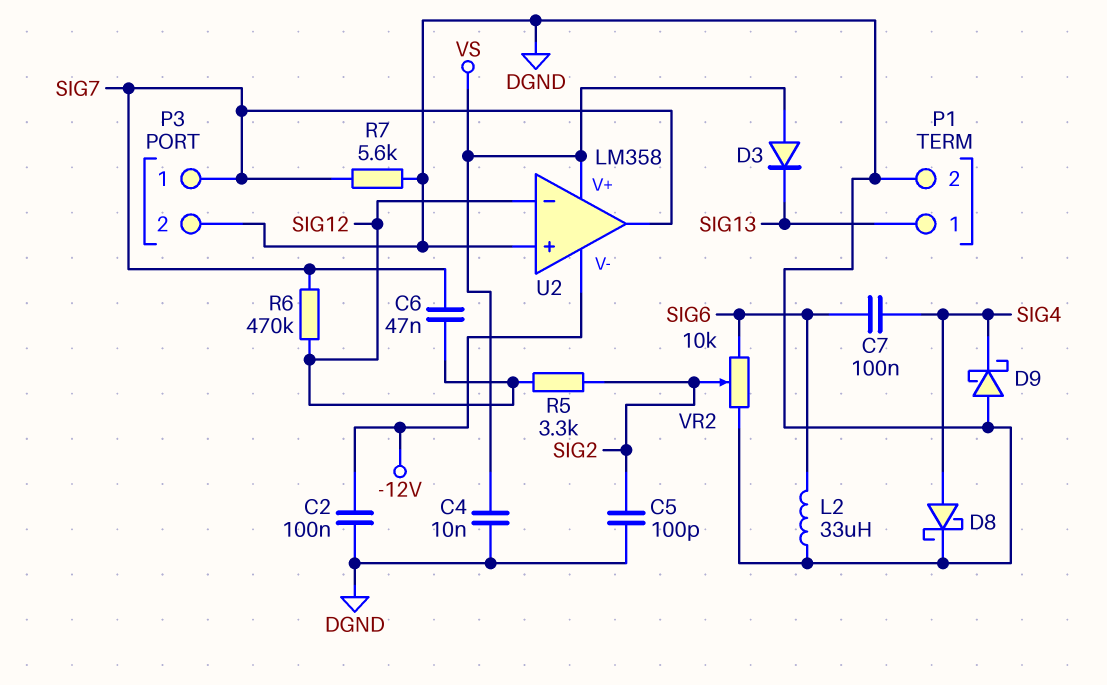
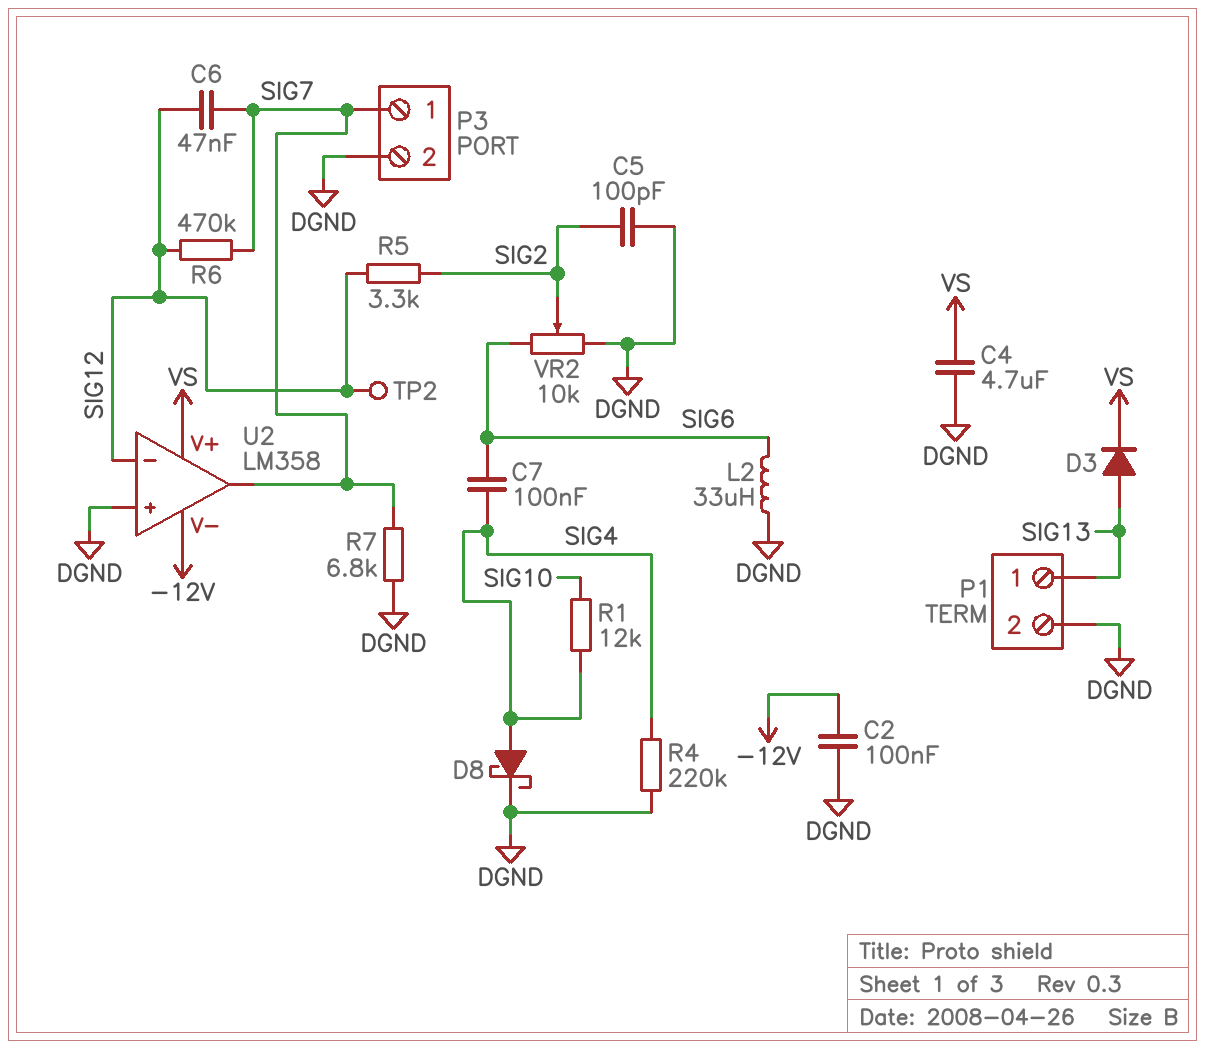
C4: 10nF (DGND, VS) -> 4.7uF (DGND, VS)
D3: diode (A VS, K SIG13) -> diode (A SIG13, K VS)
D9: schottky (A DGND, K SIG4) -> none
R1: none -> 12k (SIG4, SIG10)
R4: none -> 220k (DGND, SIG4)
R7: 5.6k (DGND, SIG7) -> 6.8k (DGND, SIG7)
TP2: none -> test point (SIG12)

